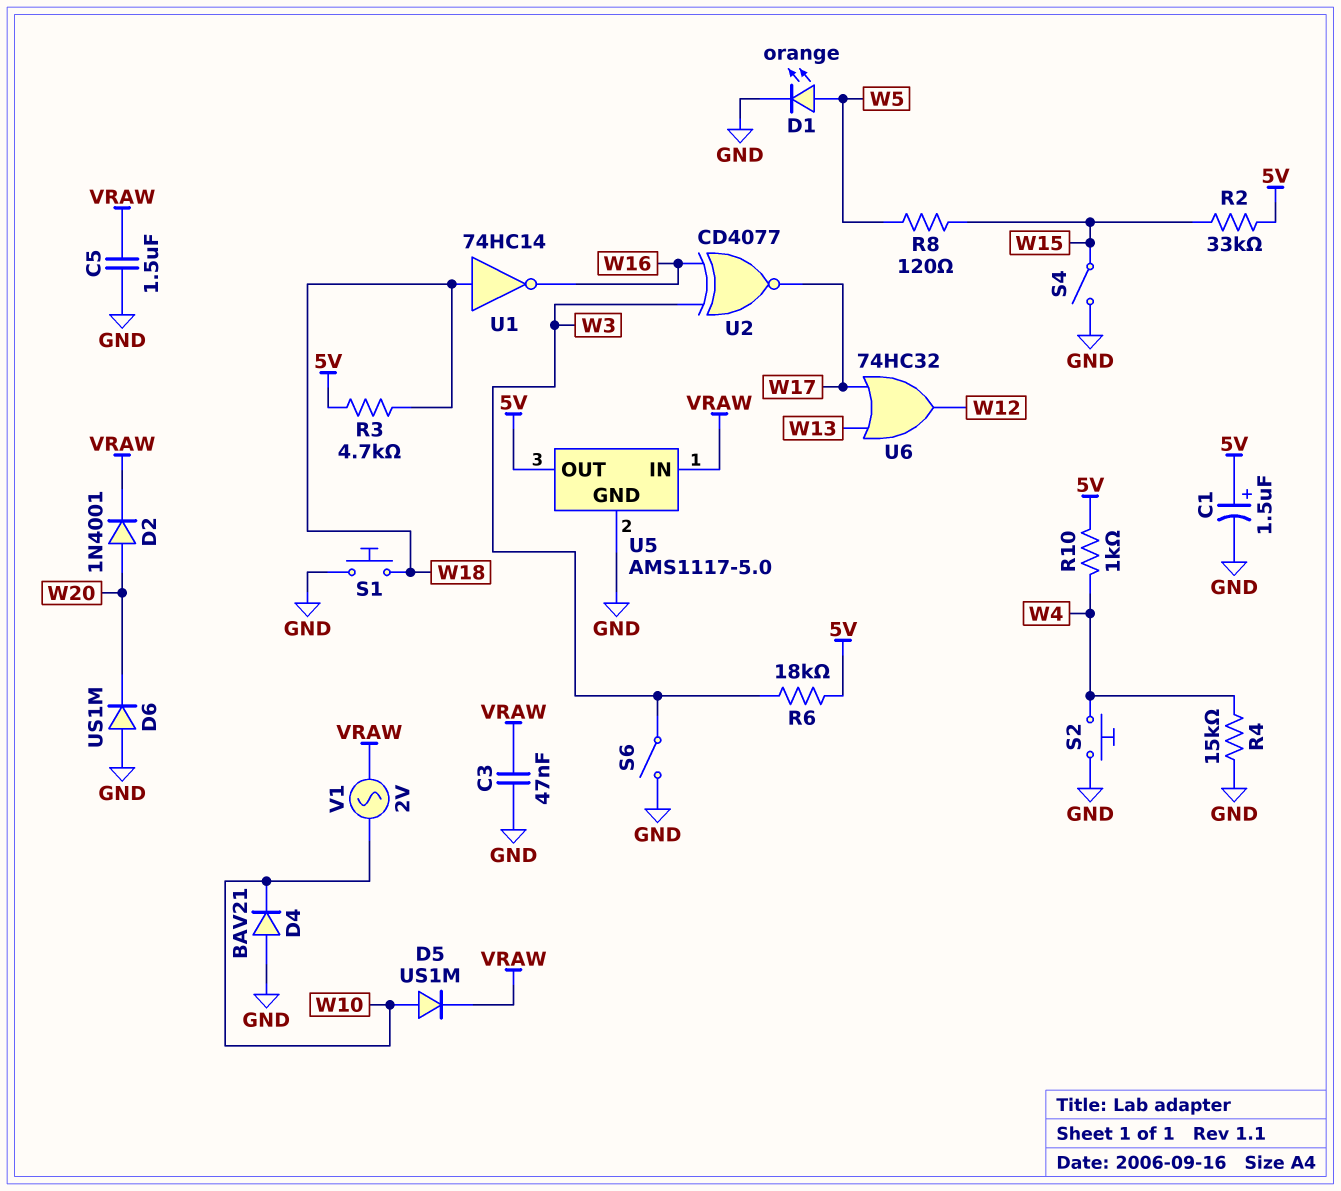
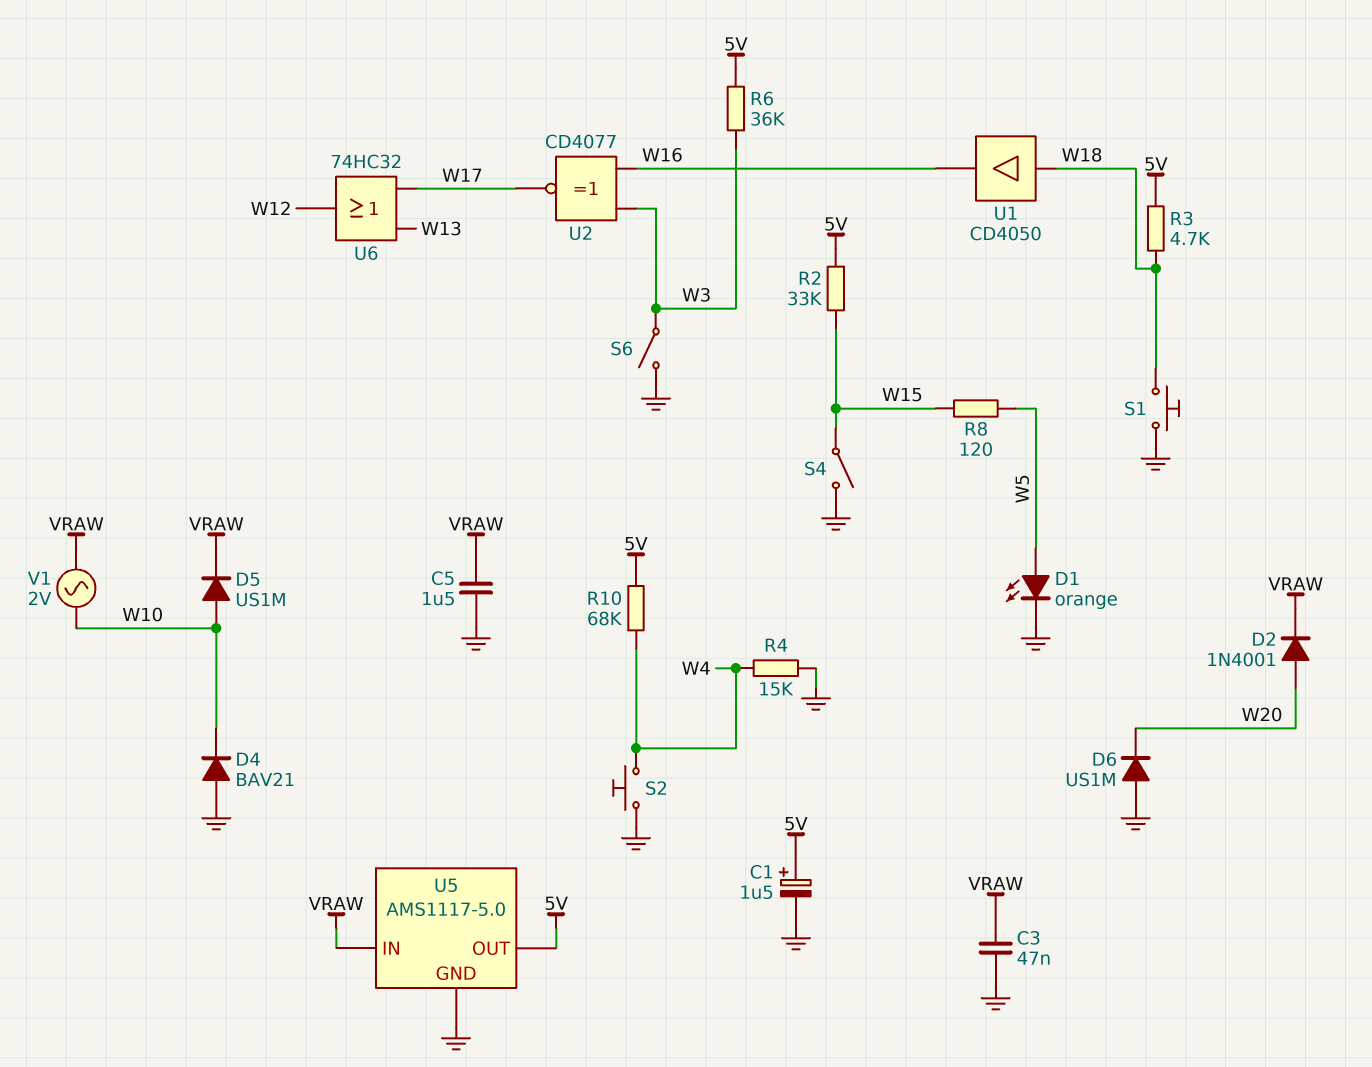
R6: 18k (5V, W3) -> 36k (5V, W3)
R10: 1k (5V, W4) -> 68k (5V, W4)
U1: NOT 74HC14 (in W18, out W16) -> buffer CD4050 (in W18, out W16)

